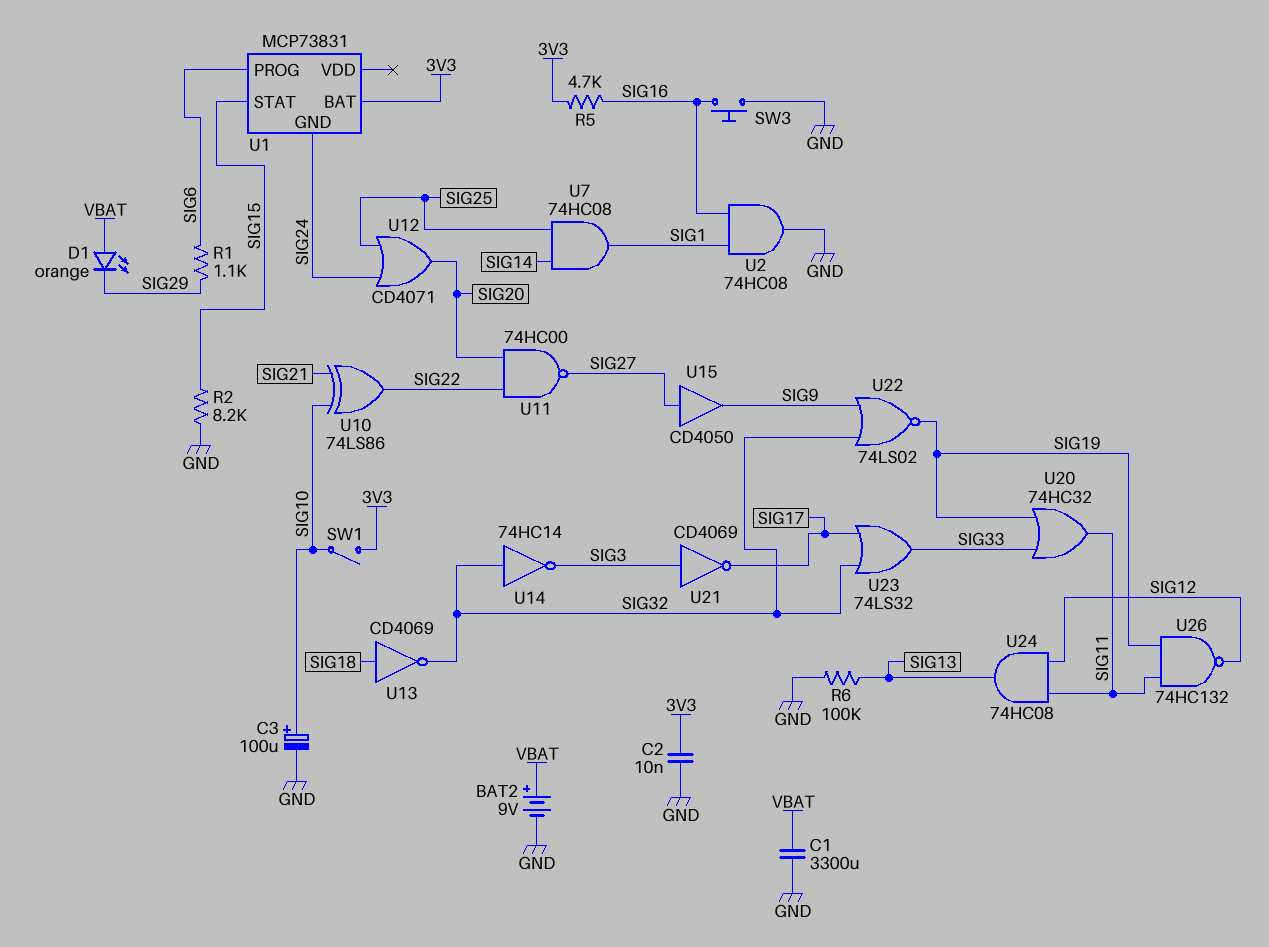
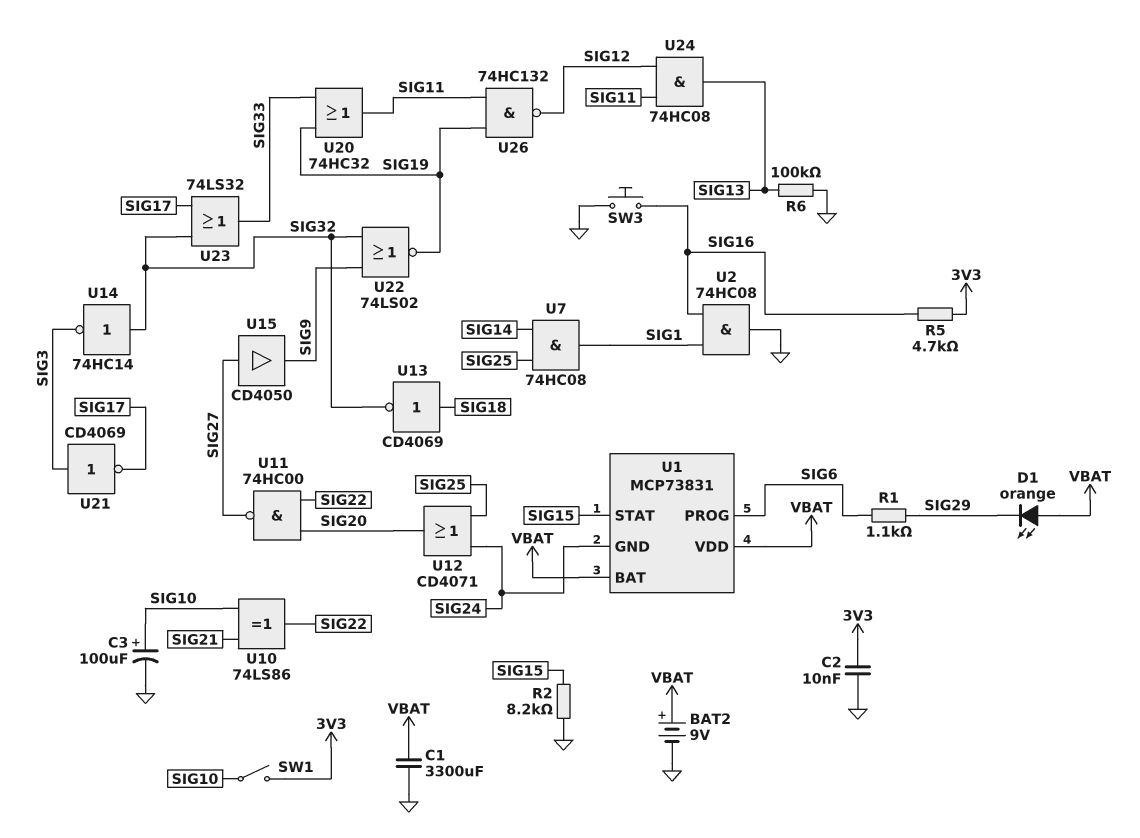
U1 pin BAT: 3V3 -> VBAT
U1 pin VDD: none -> VBAT

